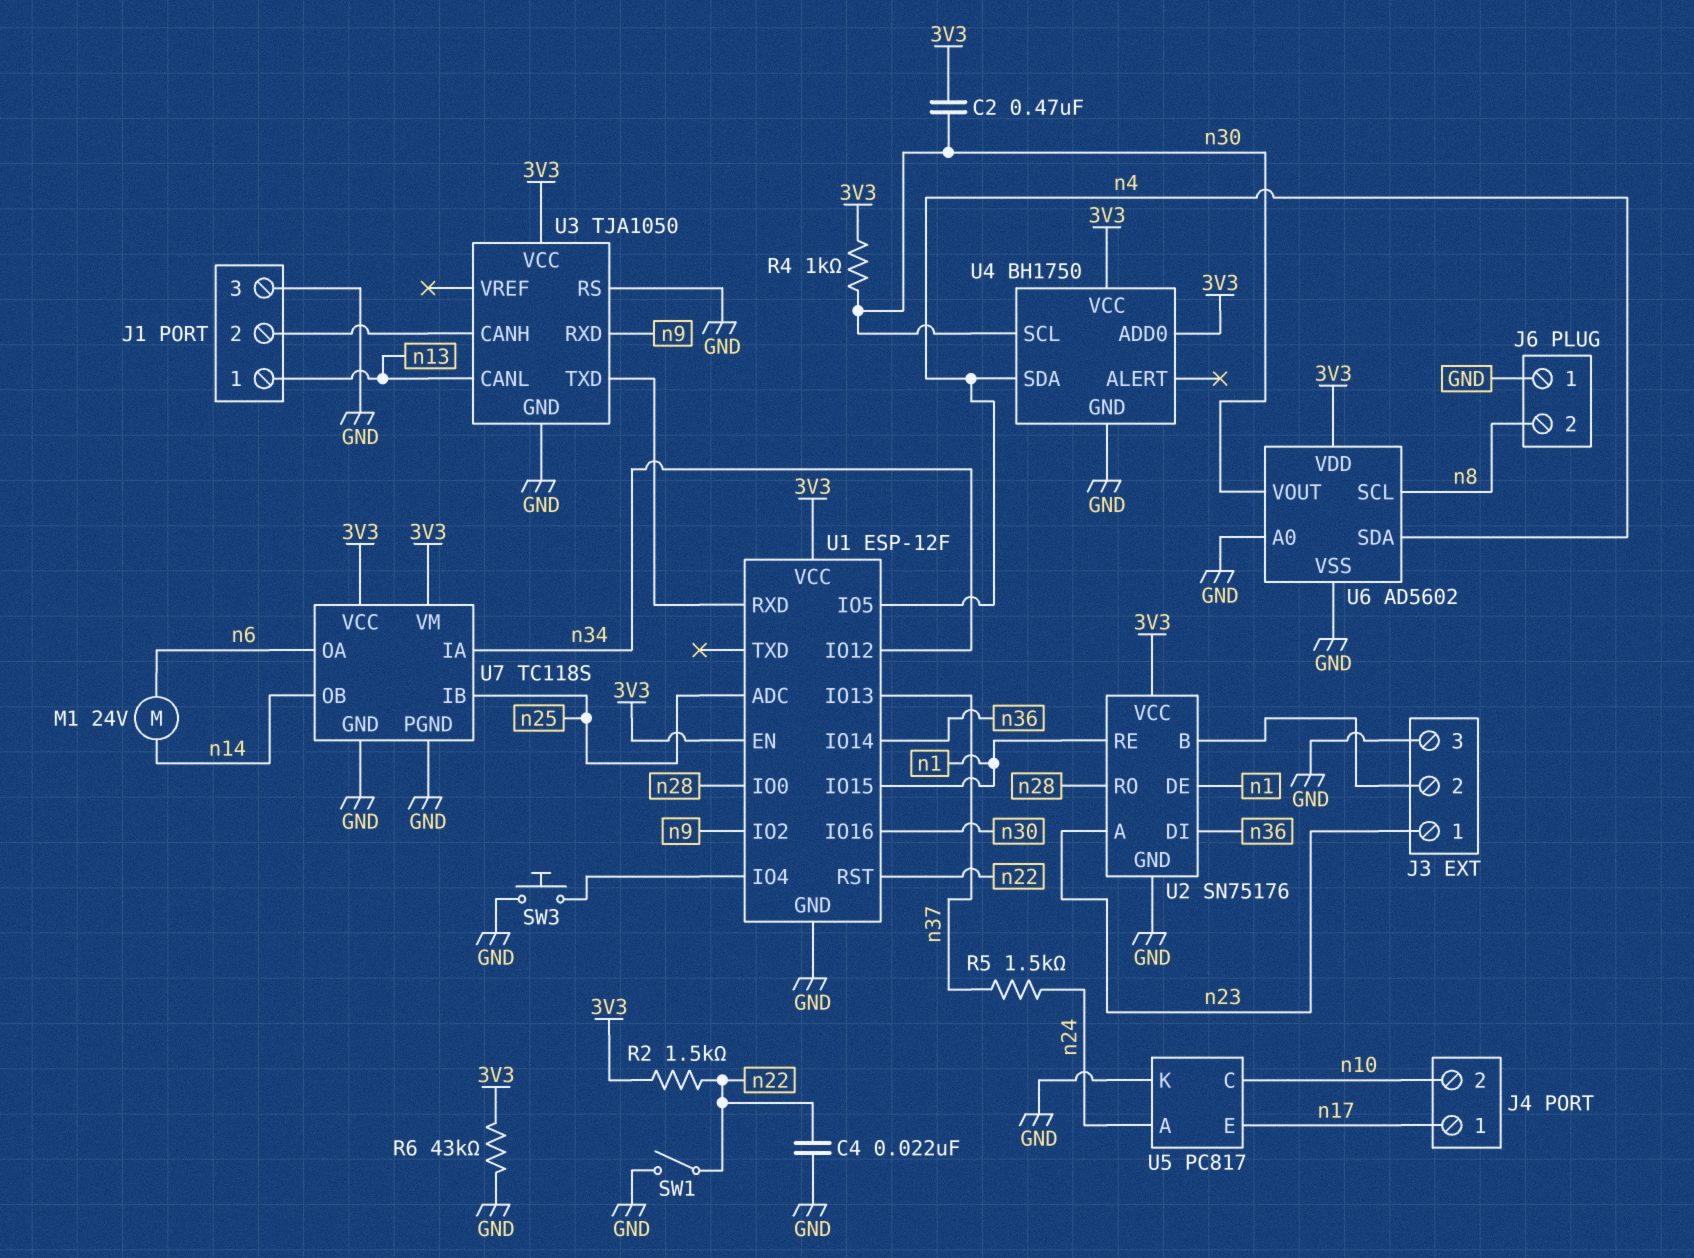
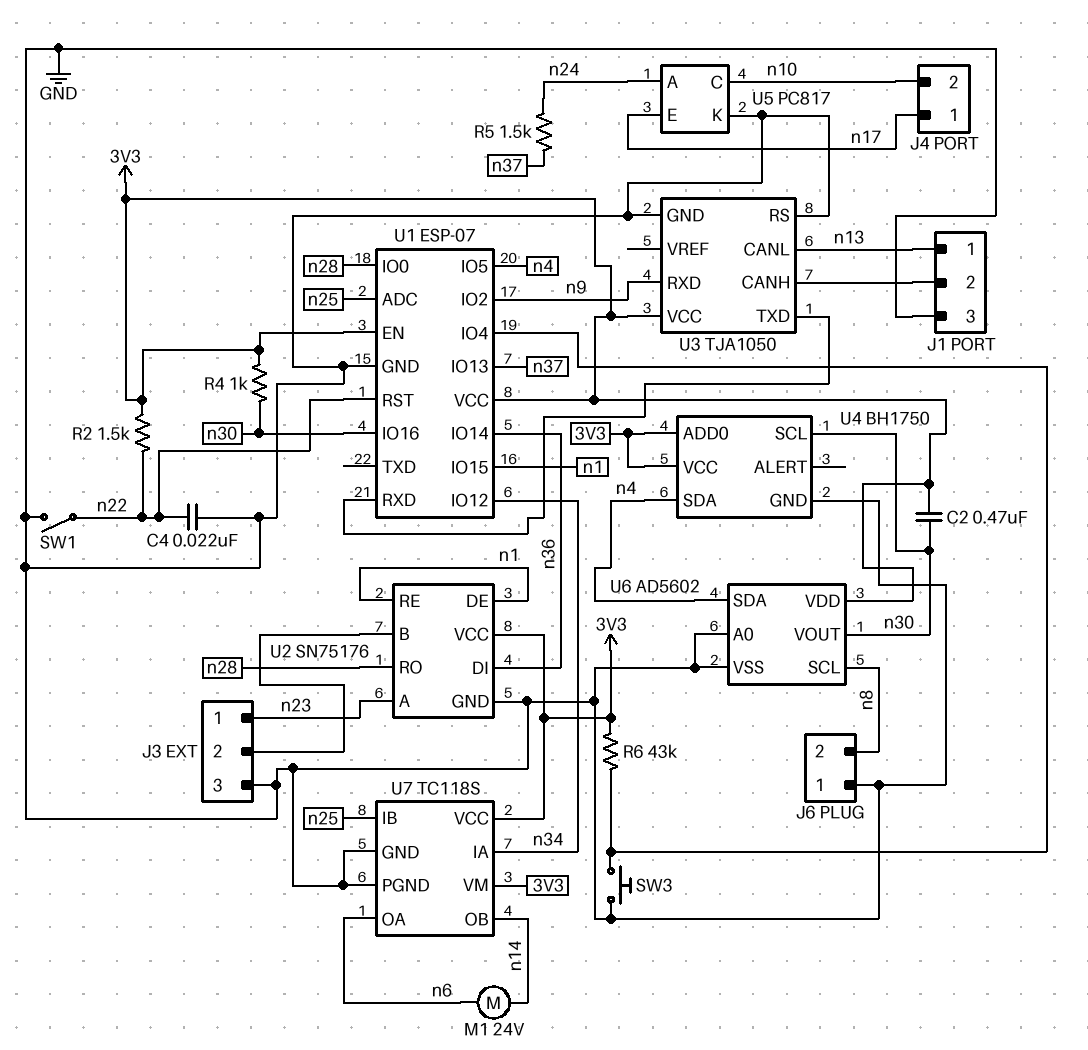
R6: 43k (3V3, GND) -> 43k (3V3, U1/IO4)
U1: ESP-12F -> ESP-07

